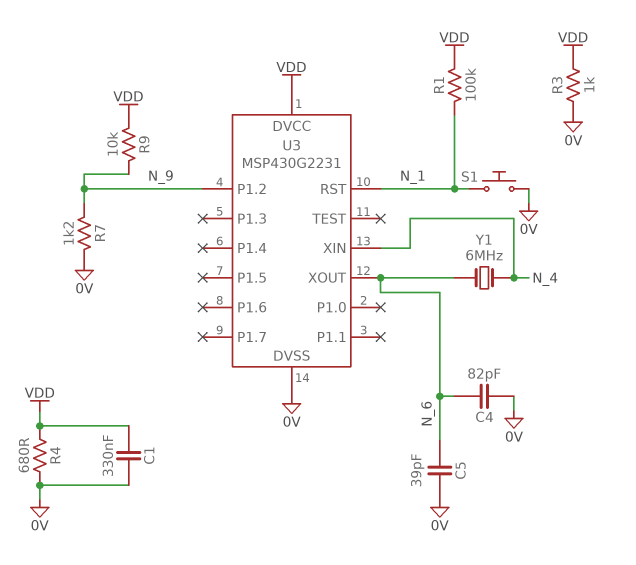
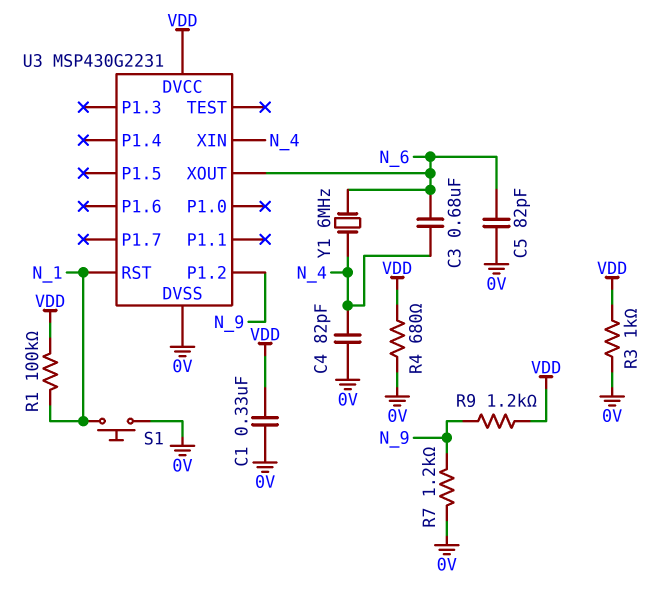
C3: none -> 680nF (N_4, N_6)
C4: 82pF (0V, N_6) -> 82pF (0V, N_4)
C5: 39pF (0V, N_6) -> 82pF (0V, N_6)
R9: 10k (N_9, VDD) -> 1.2k (N_9, VDD)

